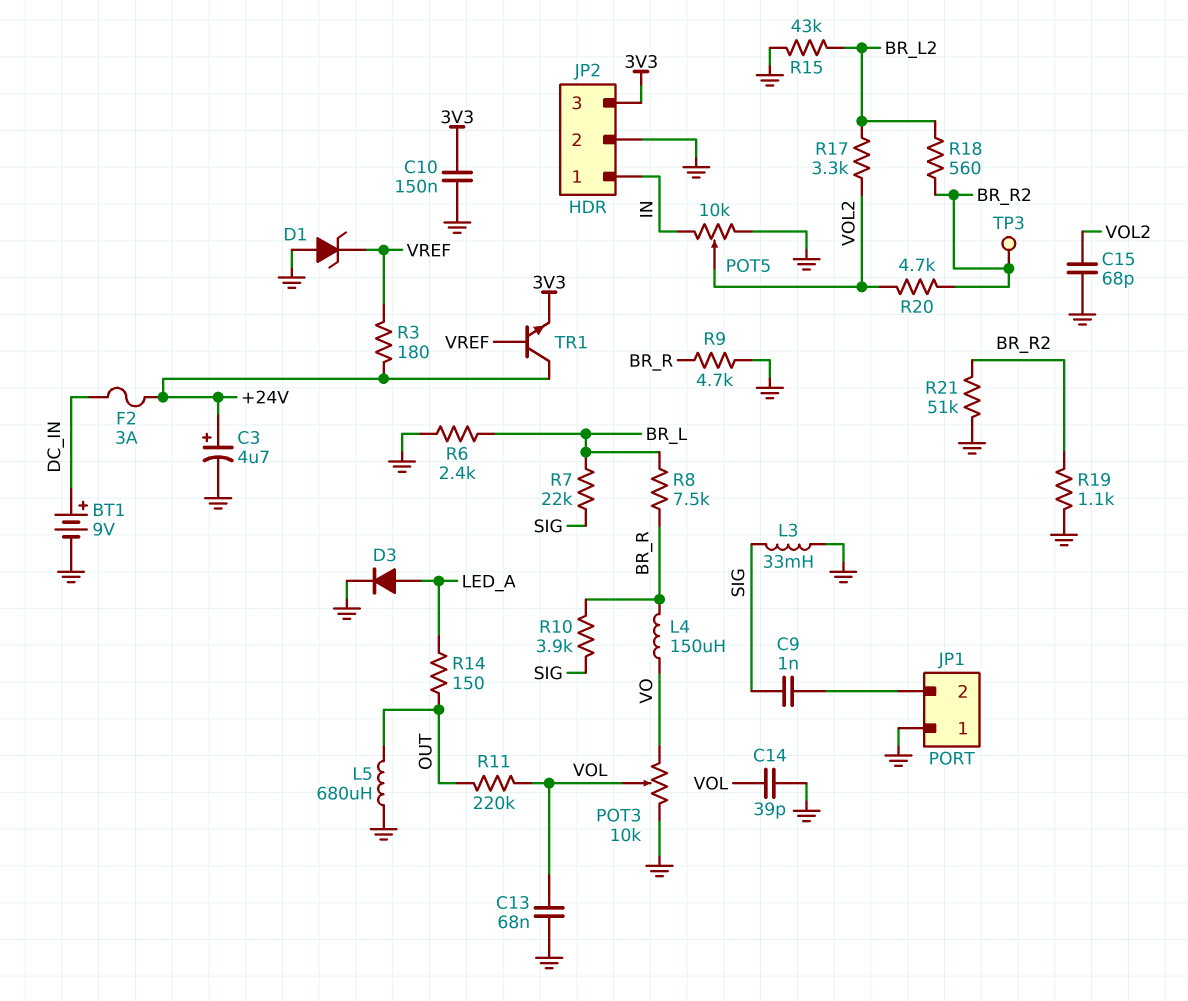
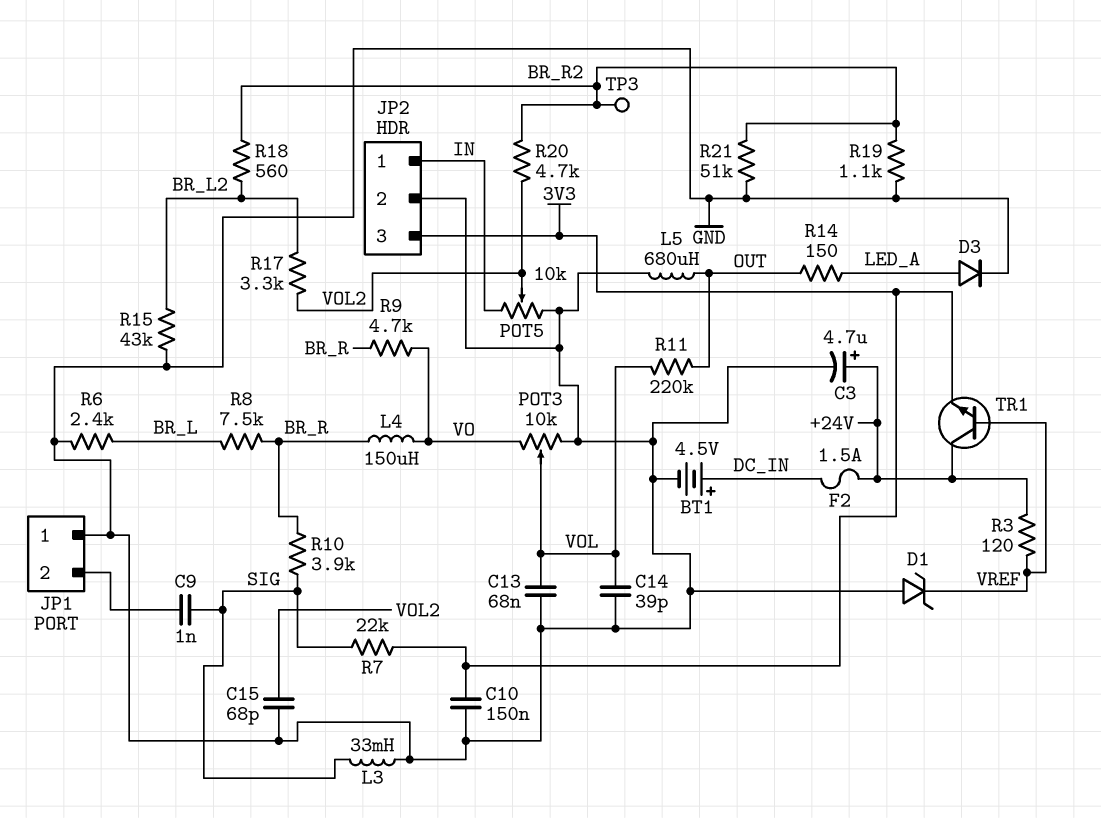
BT1: 9V (plus DC_IN, minus GND) -> 4.5V (plus DC_IN, minus GND)
F2: 3A (+24V, DC_IN) -> 1.5A (+24V, DC_IN)
R3: 180 (+24V, VREF) -> 120 (+24V, VREF)
R7: 22k (BR_L, SIG) -> 22k (3V3, SIG)
R9: 4.7k (BR_R, GND) -> 4.7k (BR_R, VO)

